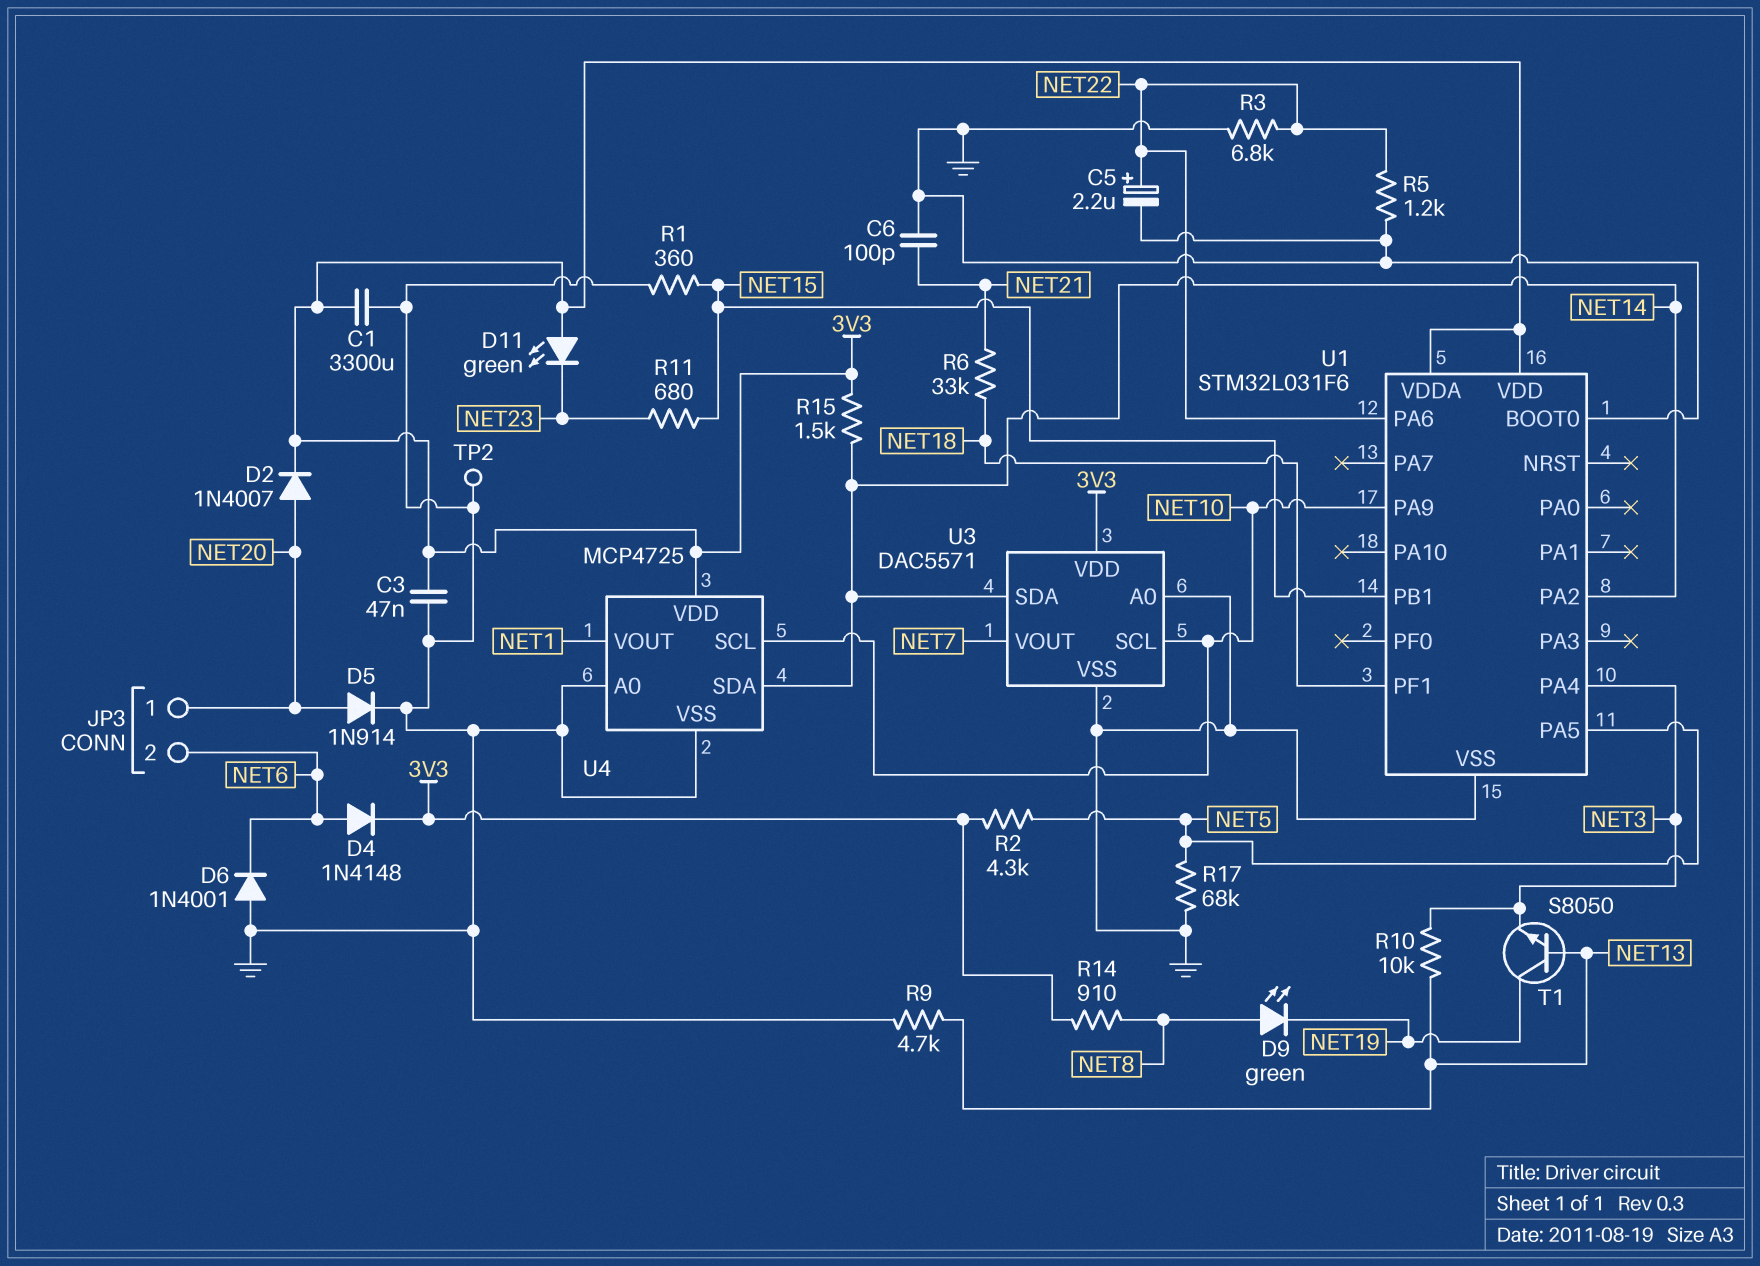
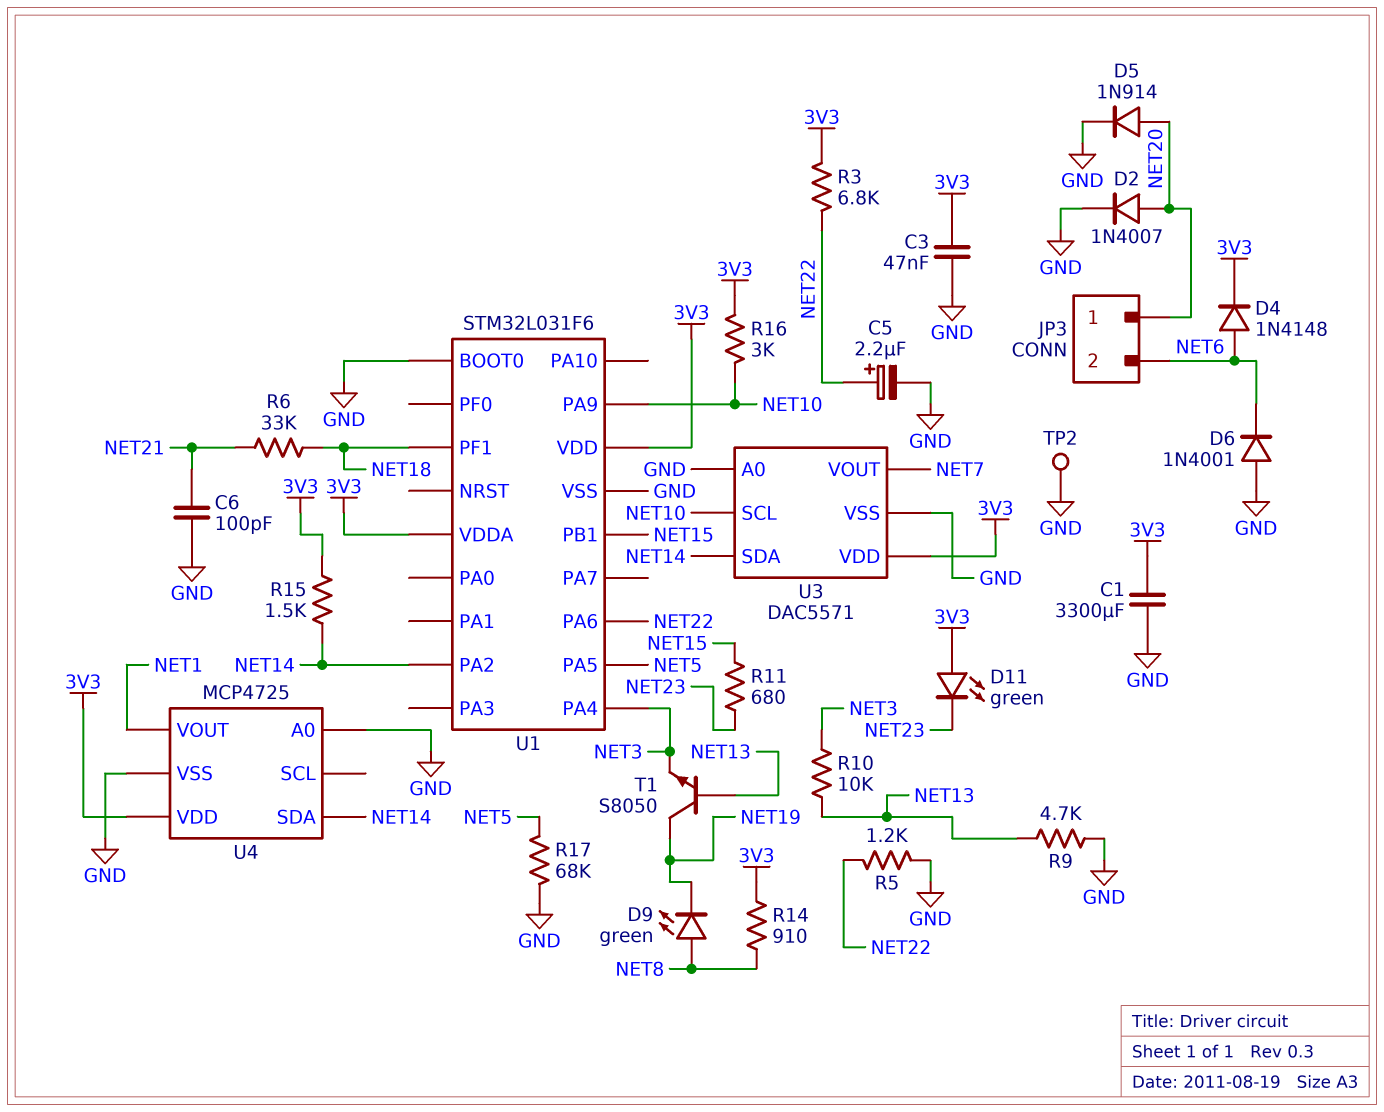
D2: diode 1N4007 (A NET20, K 3V3) -> diode 1N4007 (A NET20, K GND)
R1: 360 (GND, NET15) -> none
R2: 4.3k (3V3, NET5) -> none
R3: 6.8k (GND, NET22) -> 6.8k (3V3, NET22)
R16: none -> 3k (3V3, NET10)
U4 pin SCL: NET10 -> none

